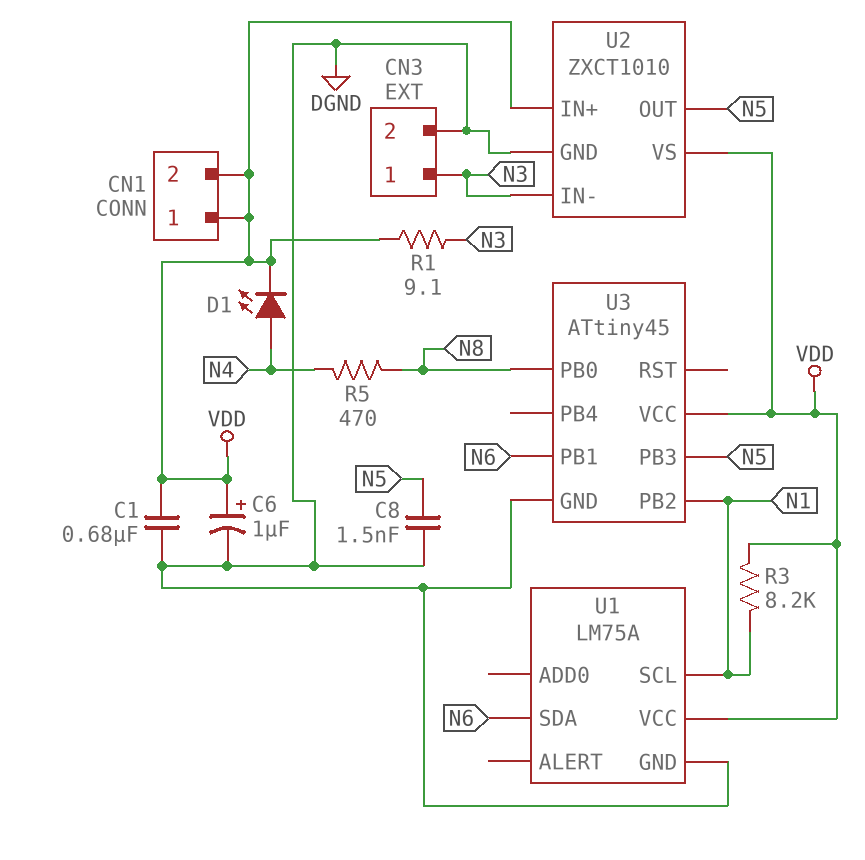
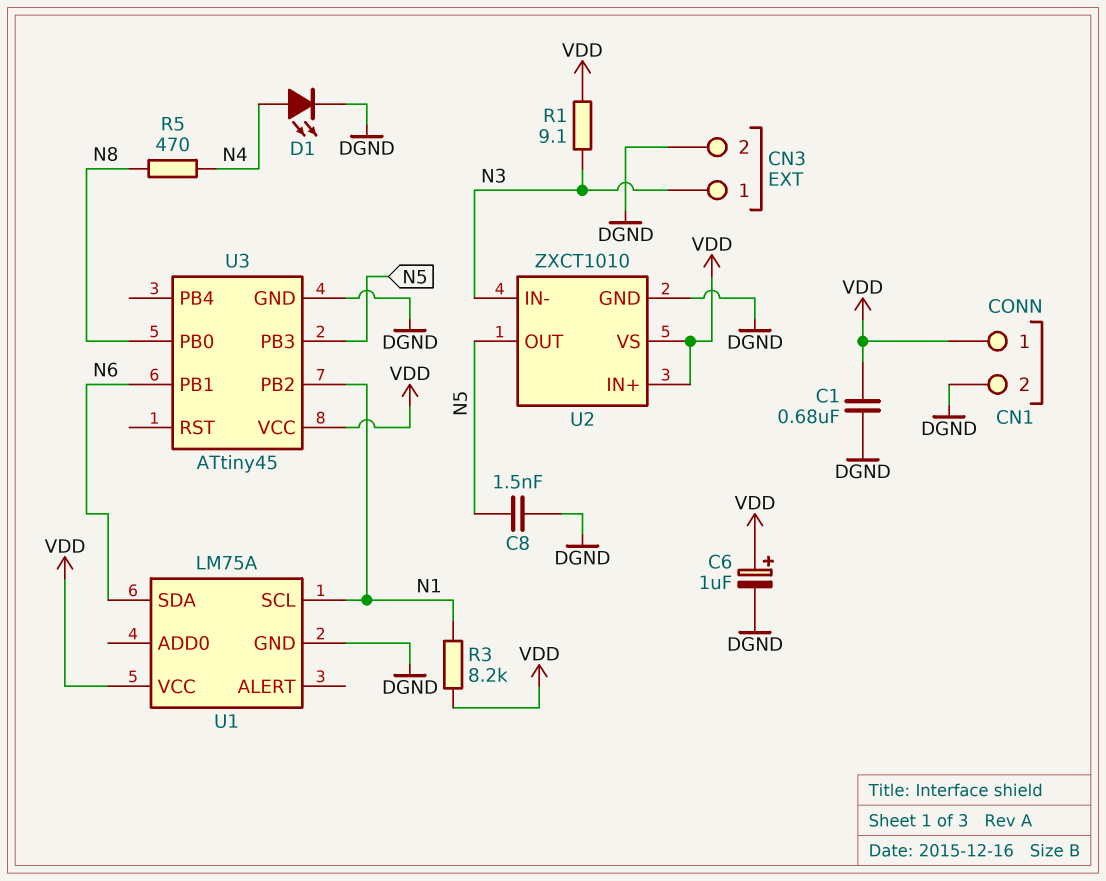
CN1 pin 2: VDD -> DGND
D1: LED (A N4, K VDD) -> LED (A N4, K DGND)

